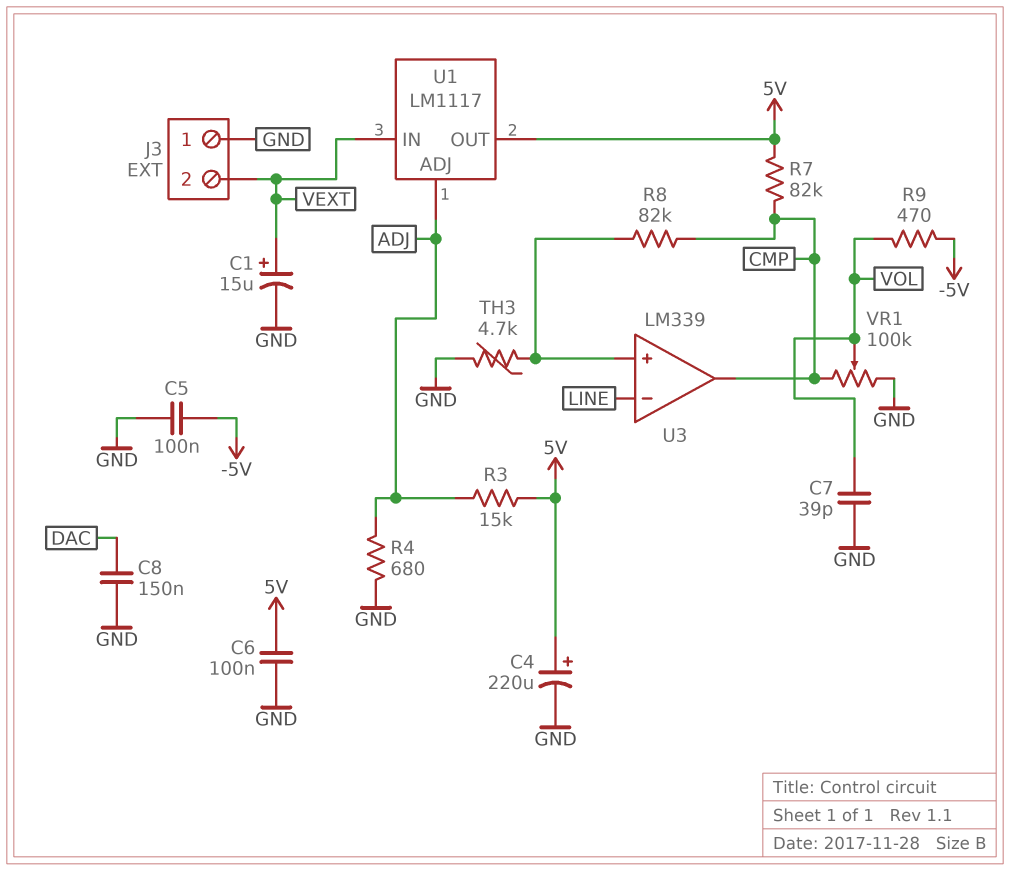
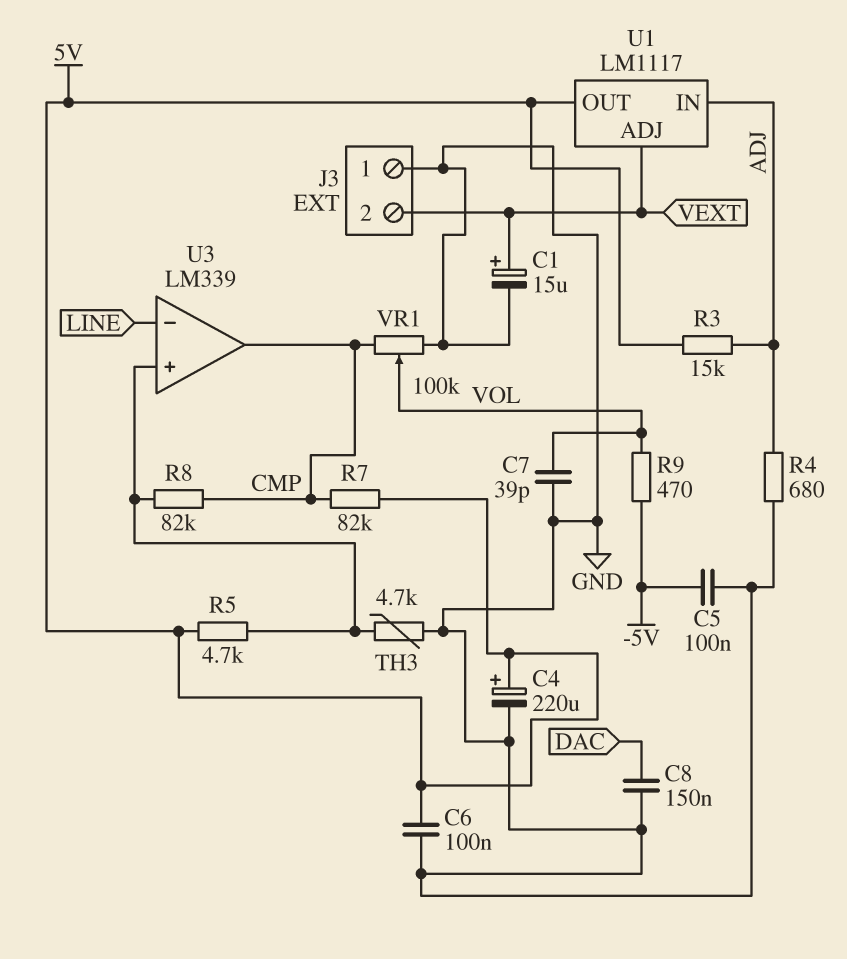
R5: none -> 4.7k (5V, U3/in+)
U1 pin ADJ: ADJ -> VEXT
U1 pin IN: VEXT -> ADJ

